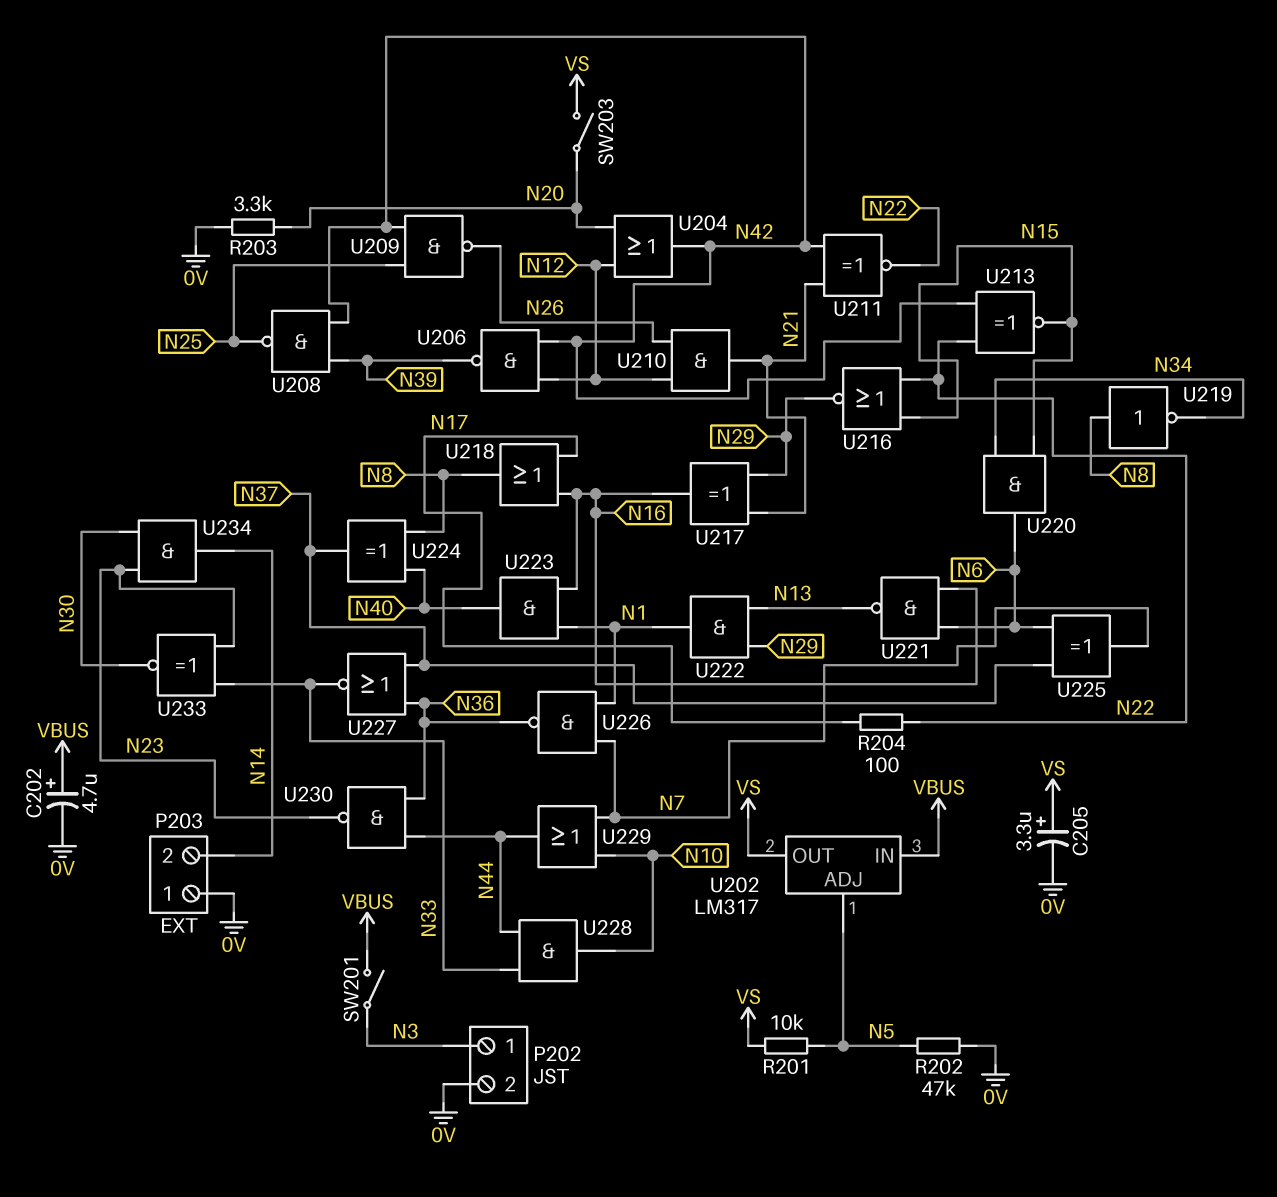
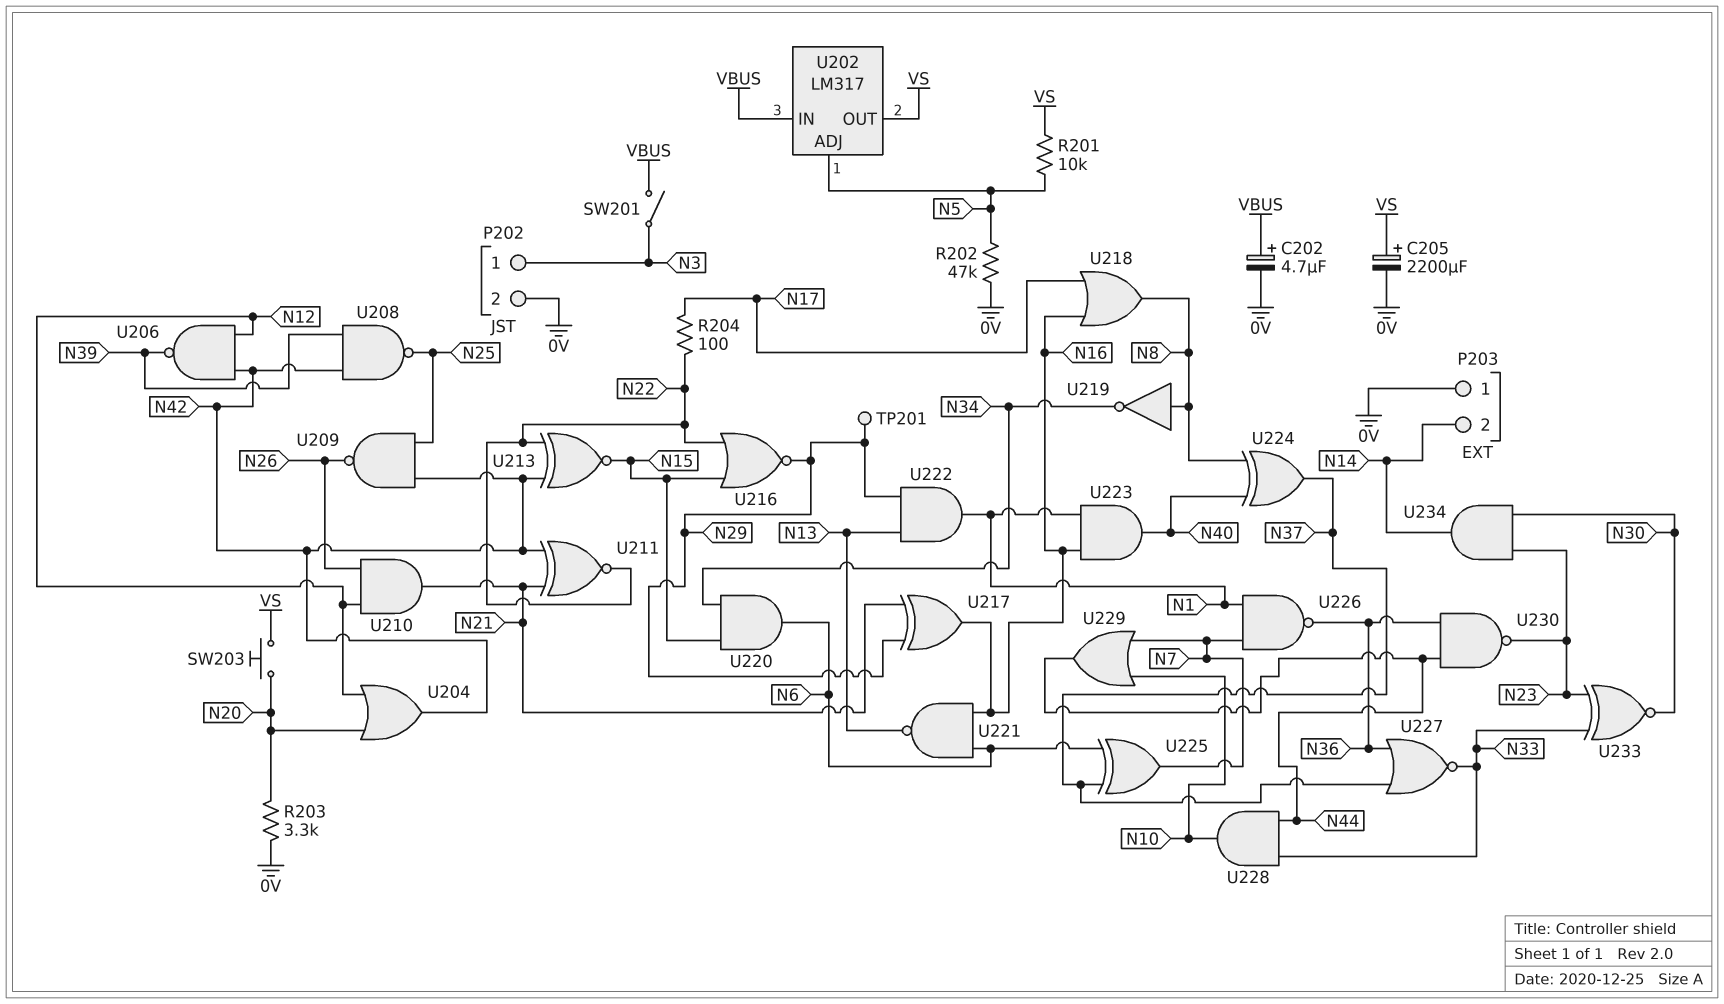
C205: 3.3uF (plus VS, minus 0V) -> 2200uF (plus VS, minus 0V)
SW203: switch (N20, VS) -> button (N20, VS)
TP201: none -> test point (N29)

